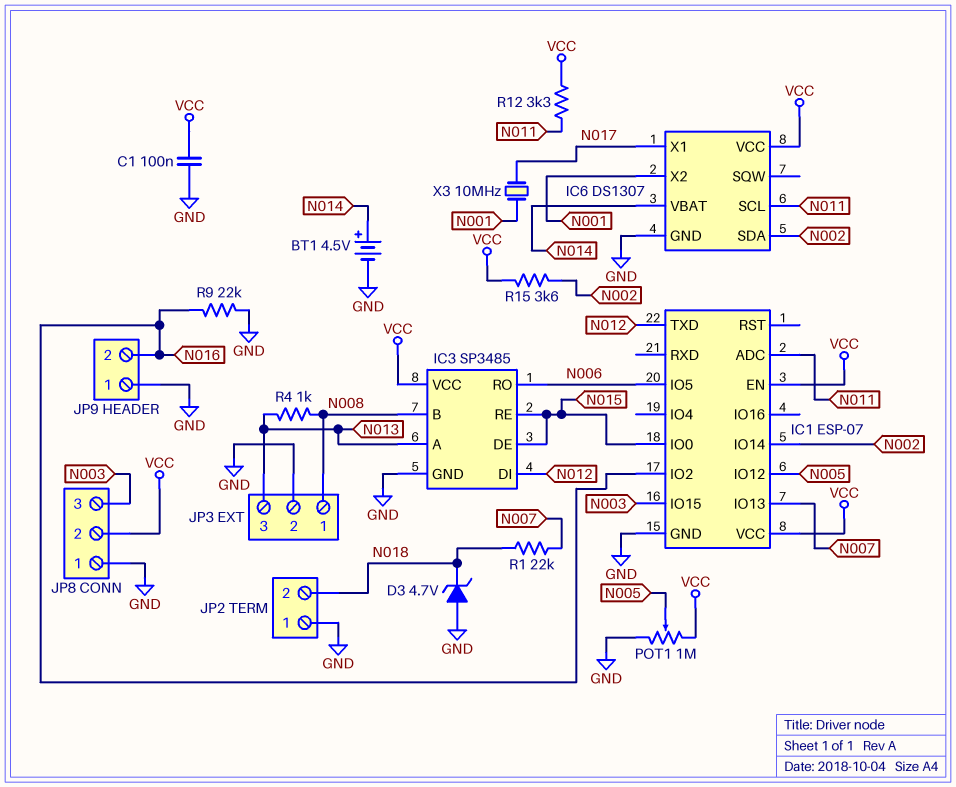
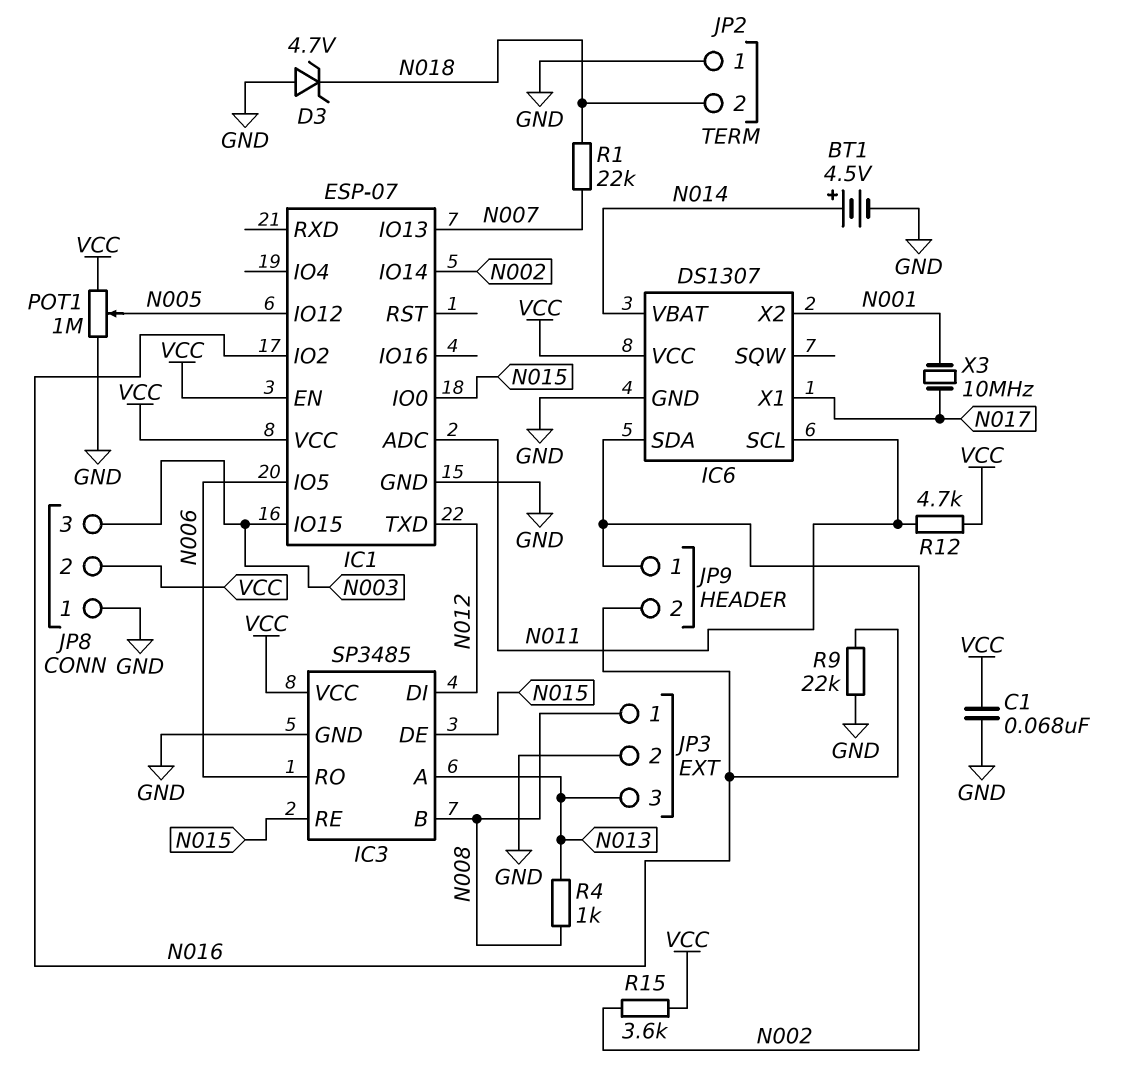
C1: 100nF (GND, VCC) -> 68nF (GND, VCC)
JP9 pin 1: GND -> N002
R12: 3.3k (N011, VCC) -> 4.7k (N011, VCC)

